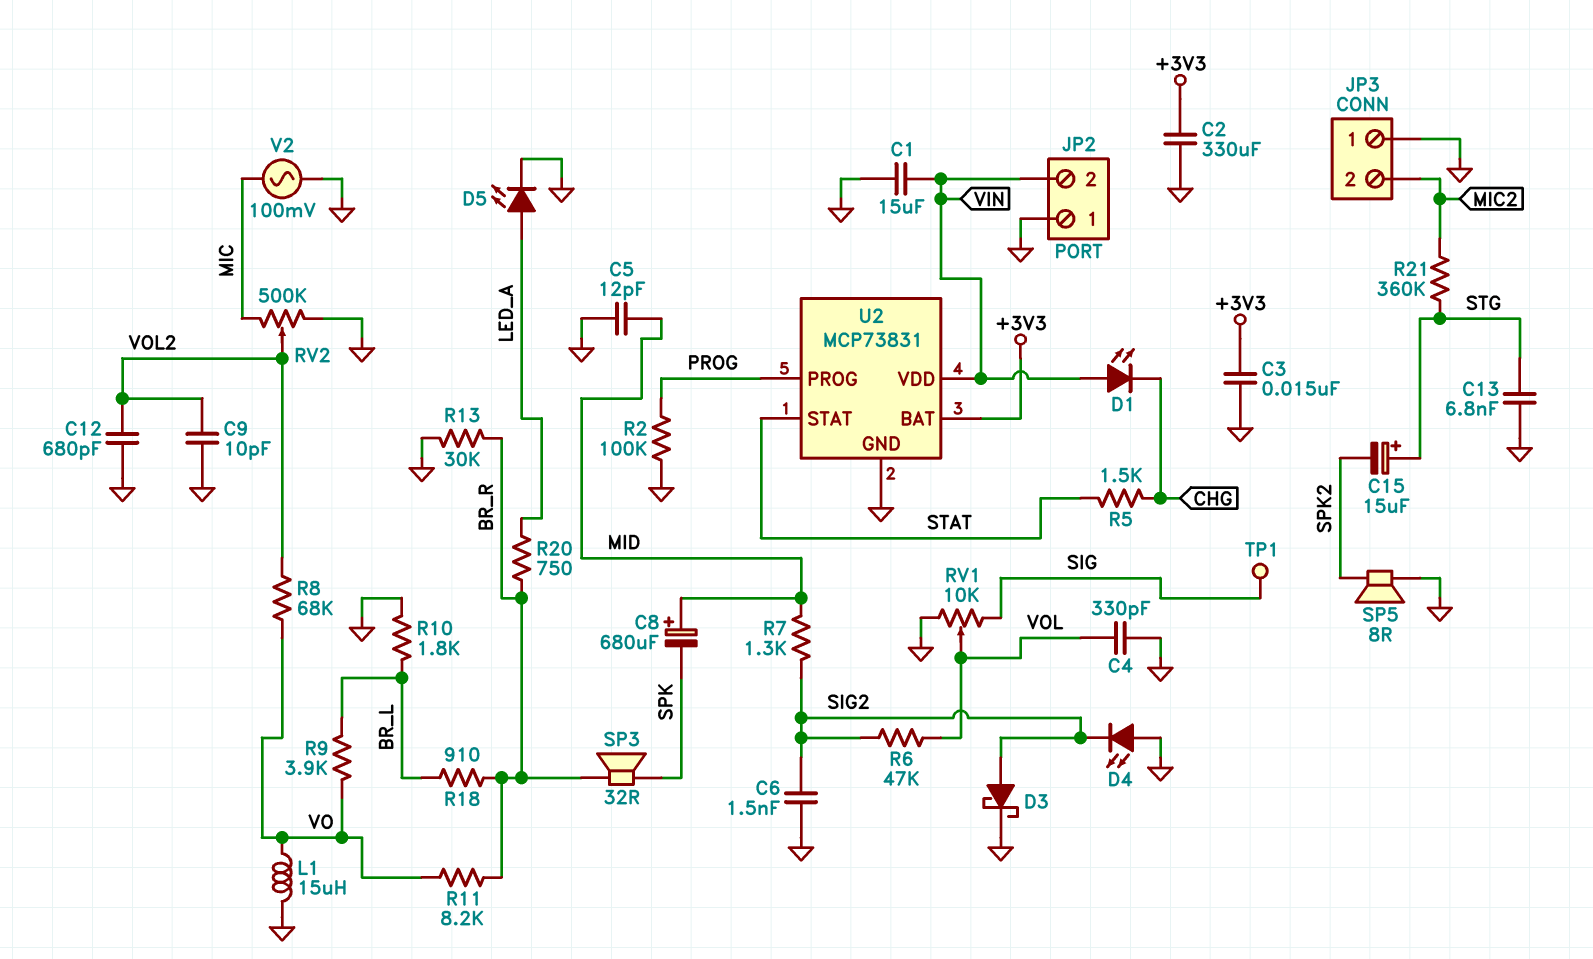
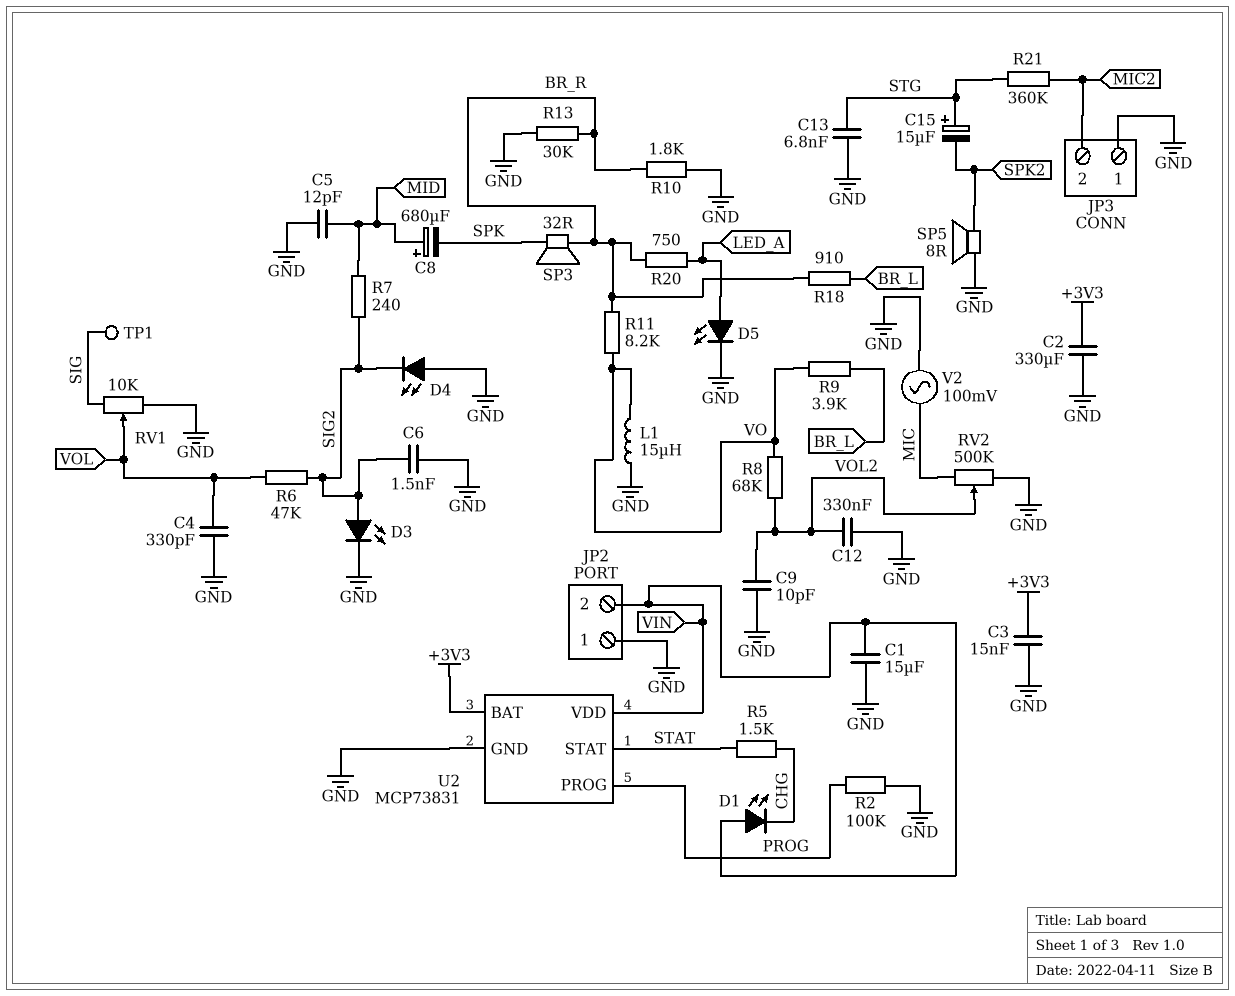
C12: 680pF (GND, VOL2) -> 330nF (GND, VOL2)
D3: schottky (A SIG2, K GND) -> LED (A SIG2, K GND)
R7: 1.3k (MID, SIG2) -> 240 (MID, SIG2)
R10: 1.8k (BR_L, GND) -> 1.8k (BR_R, GND)

